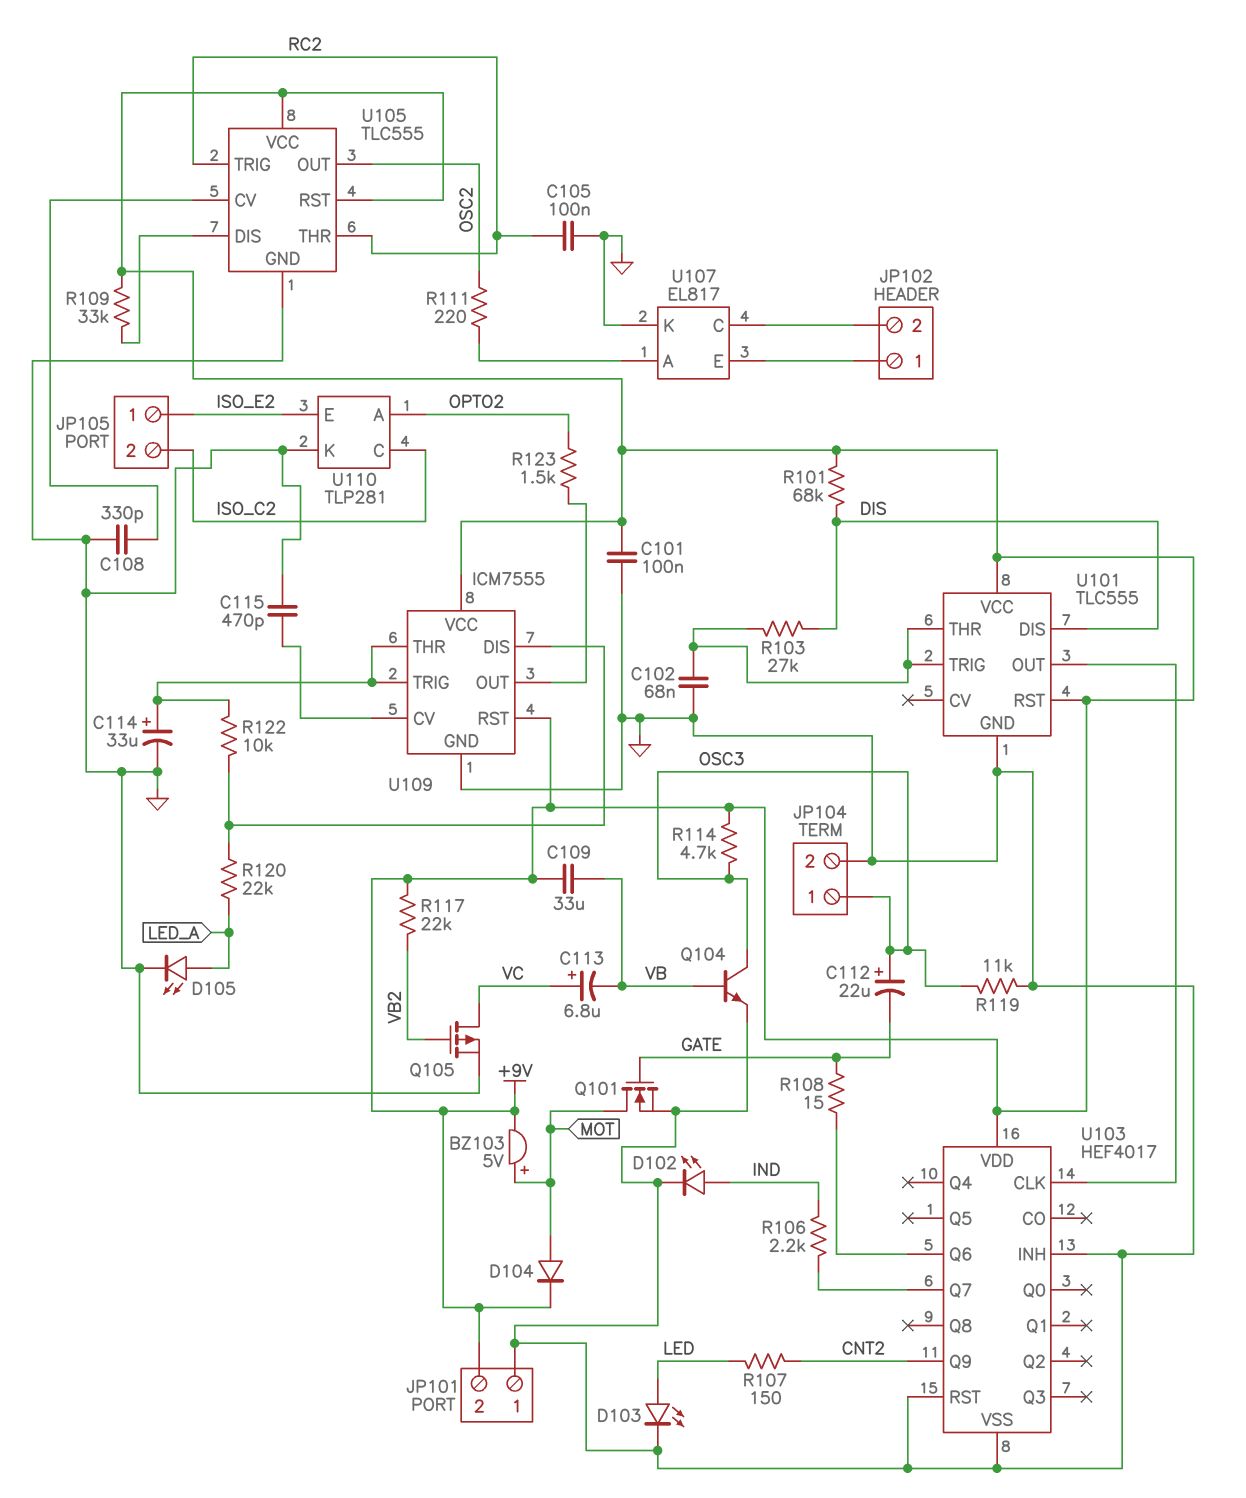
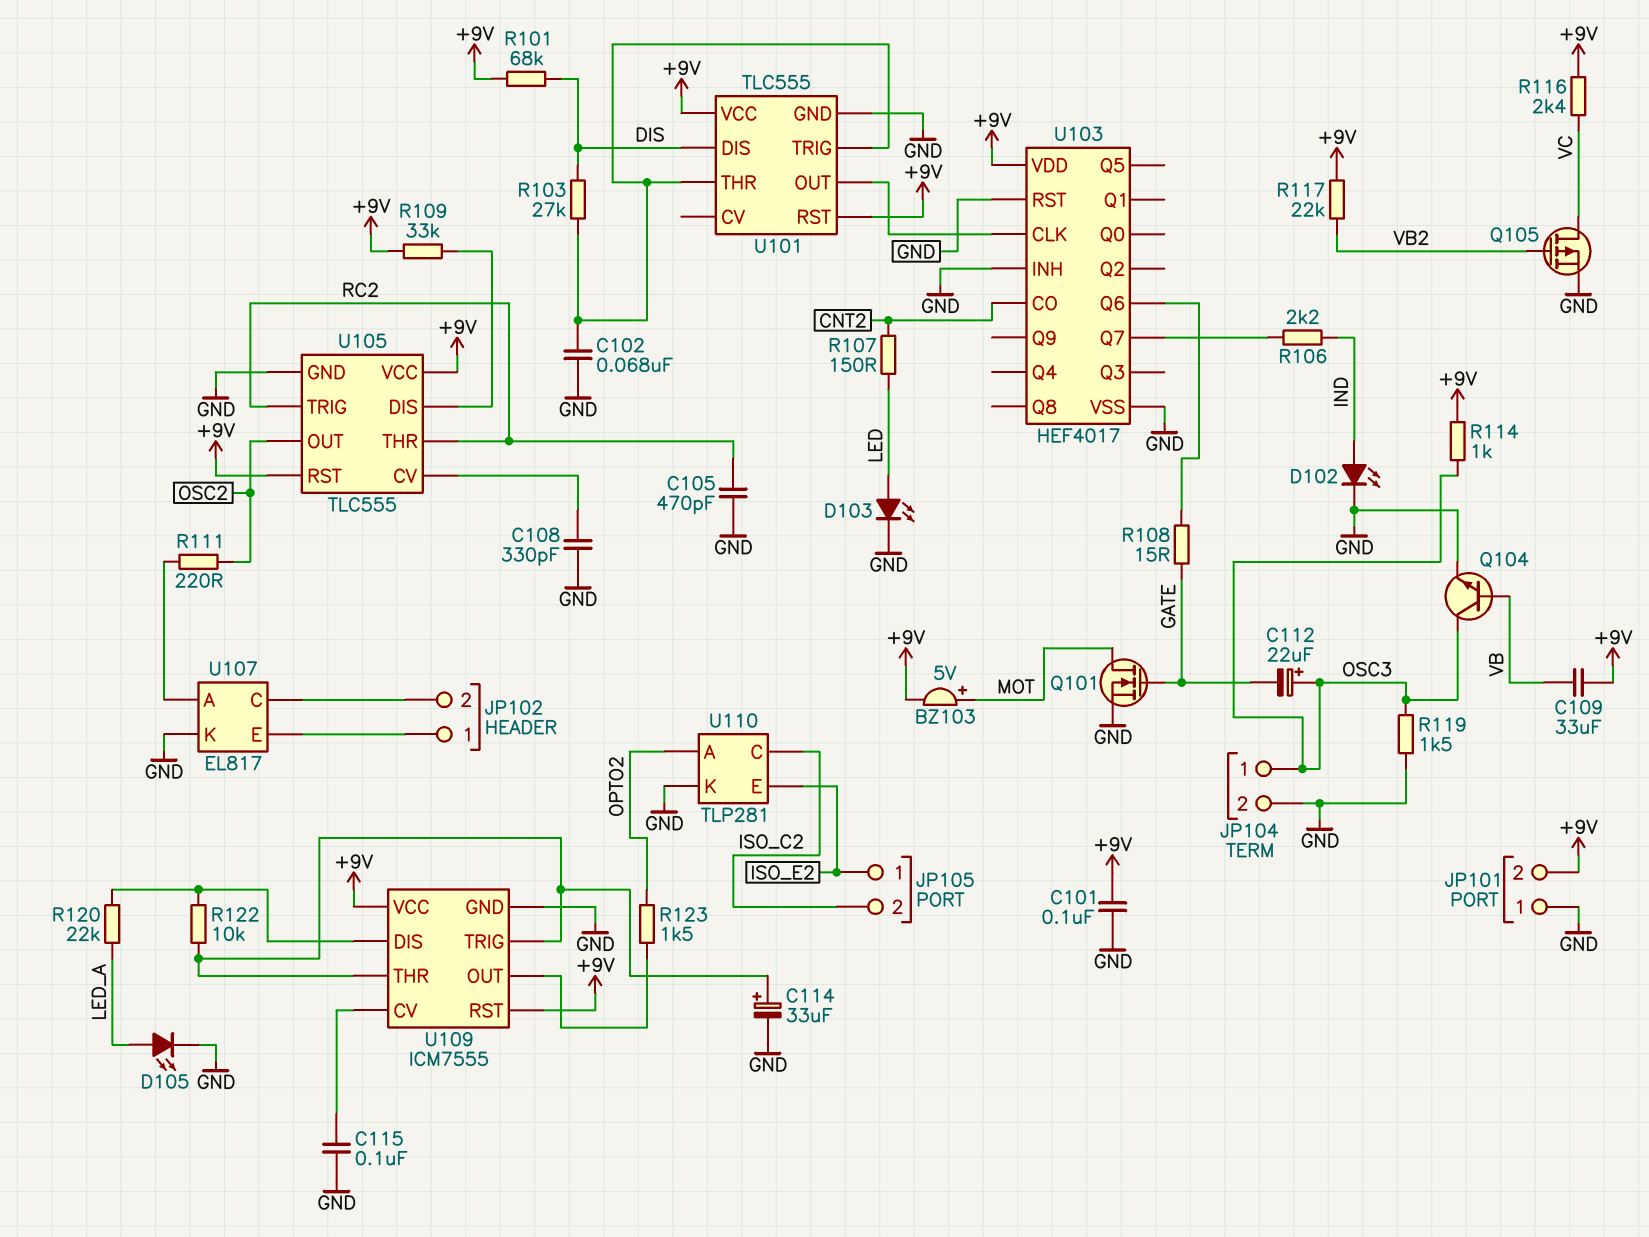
C105: 100nF (GND, RC2) -> 470pF (GND, RC2)
C113: 6.8uF (plus VC, minus VB) -> none
C115: 470pF (GND, U109/CV) -> 100nF (GND, U109/CV)
D104: diode (A MOT, K +9V) -> none
R114: 4.7k (+9V, OSC3) -> 1k (+9V, OSC3)
R116: none -> 2.4k (+9V, VC)
R119: 11k (GND, OSC3) -> 1.5k (GND, OSC3)
U103 pin CO: none -> CNT2
U103 pin Q9: CNT2 -> none

